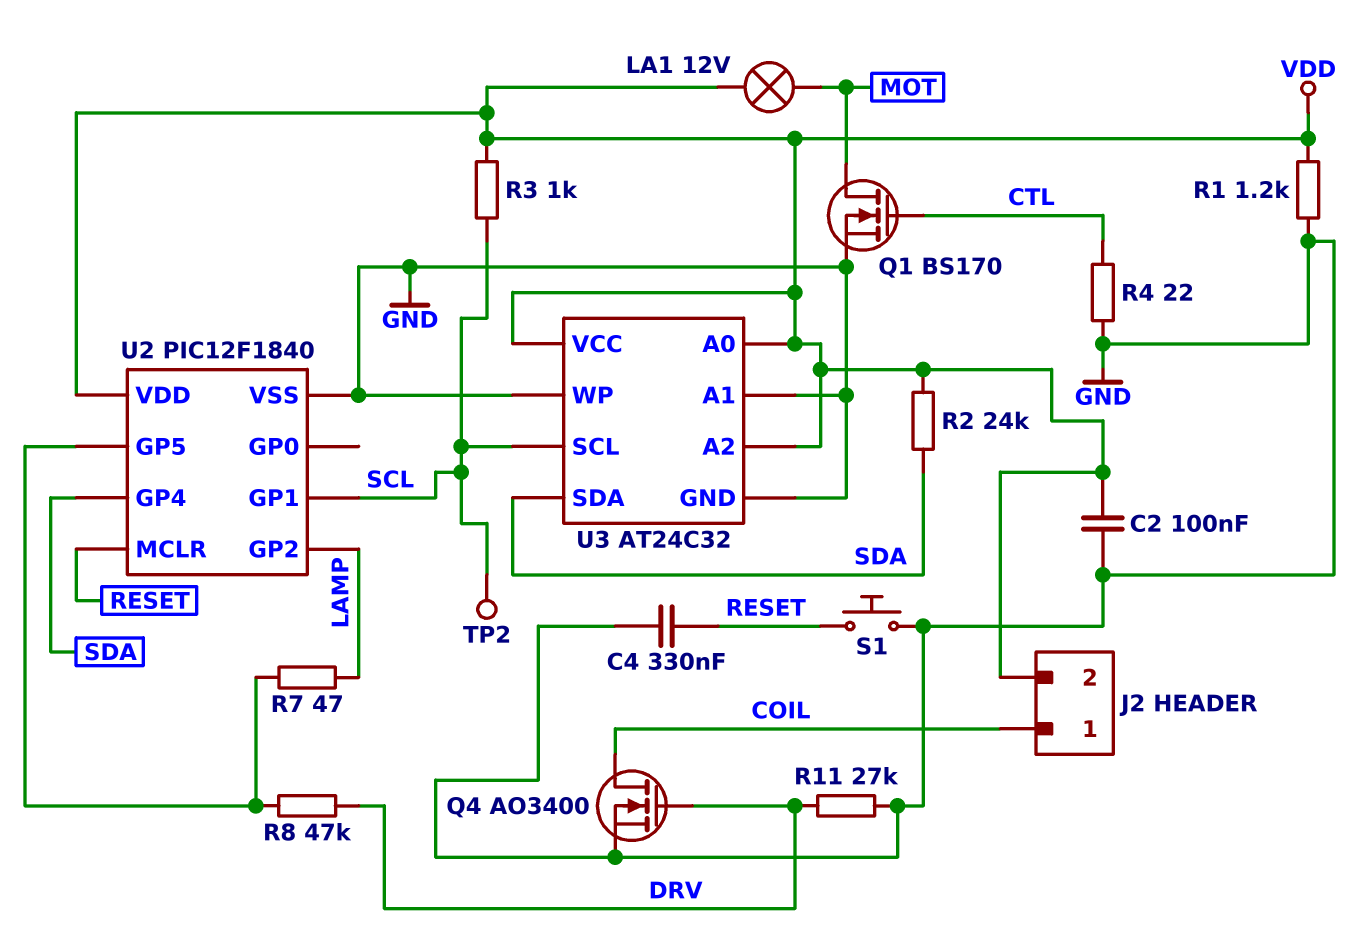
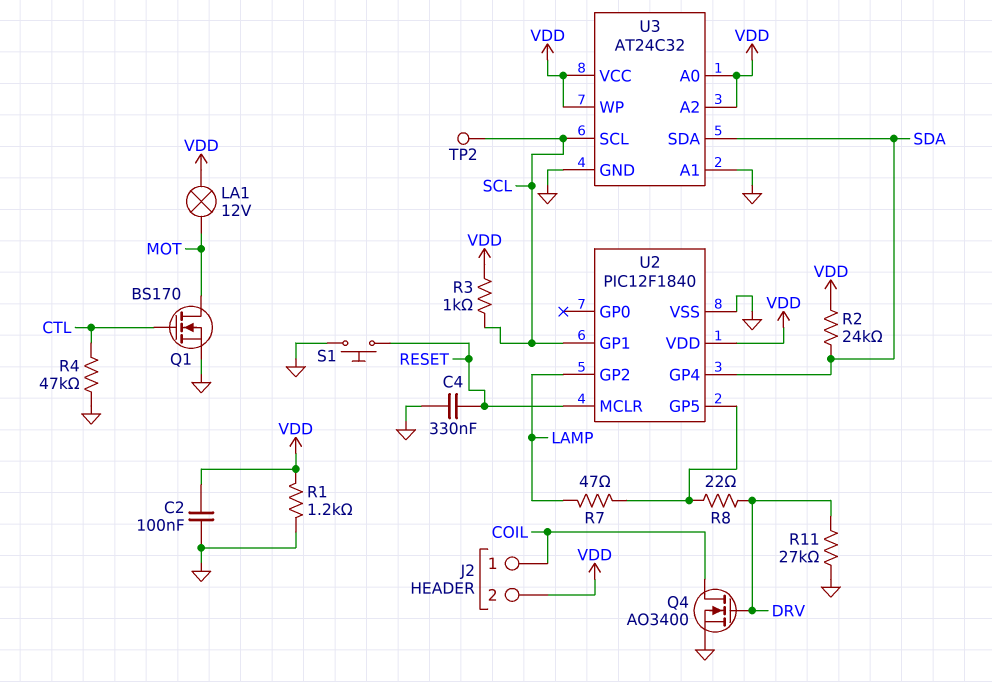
R4: 22 (CTL, GND) -> 47k (CTL, GND)
R8: 47k (DRV, U2/GP5) -> 22 (DRV, U2/GP5)
U3 pin WP: GND -> VDD

